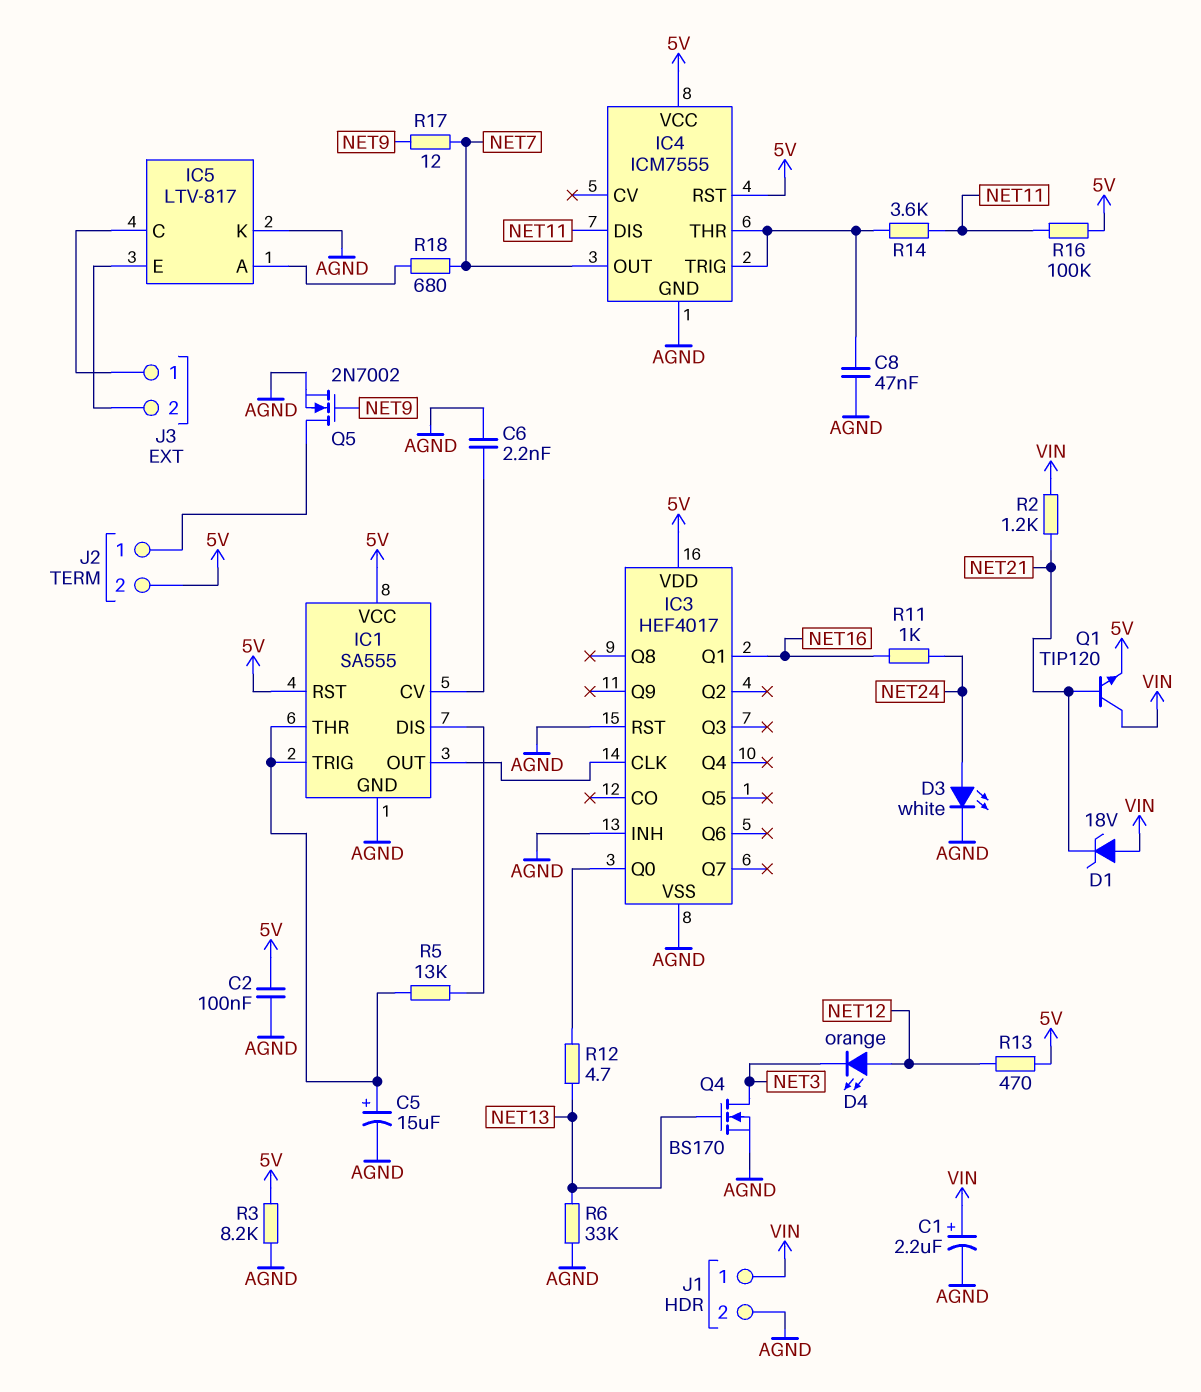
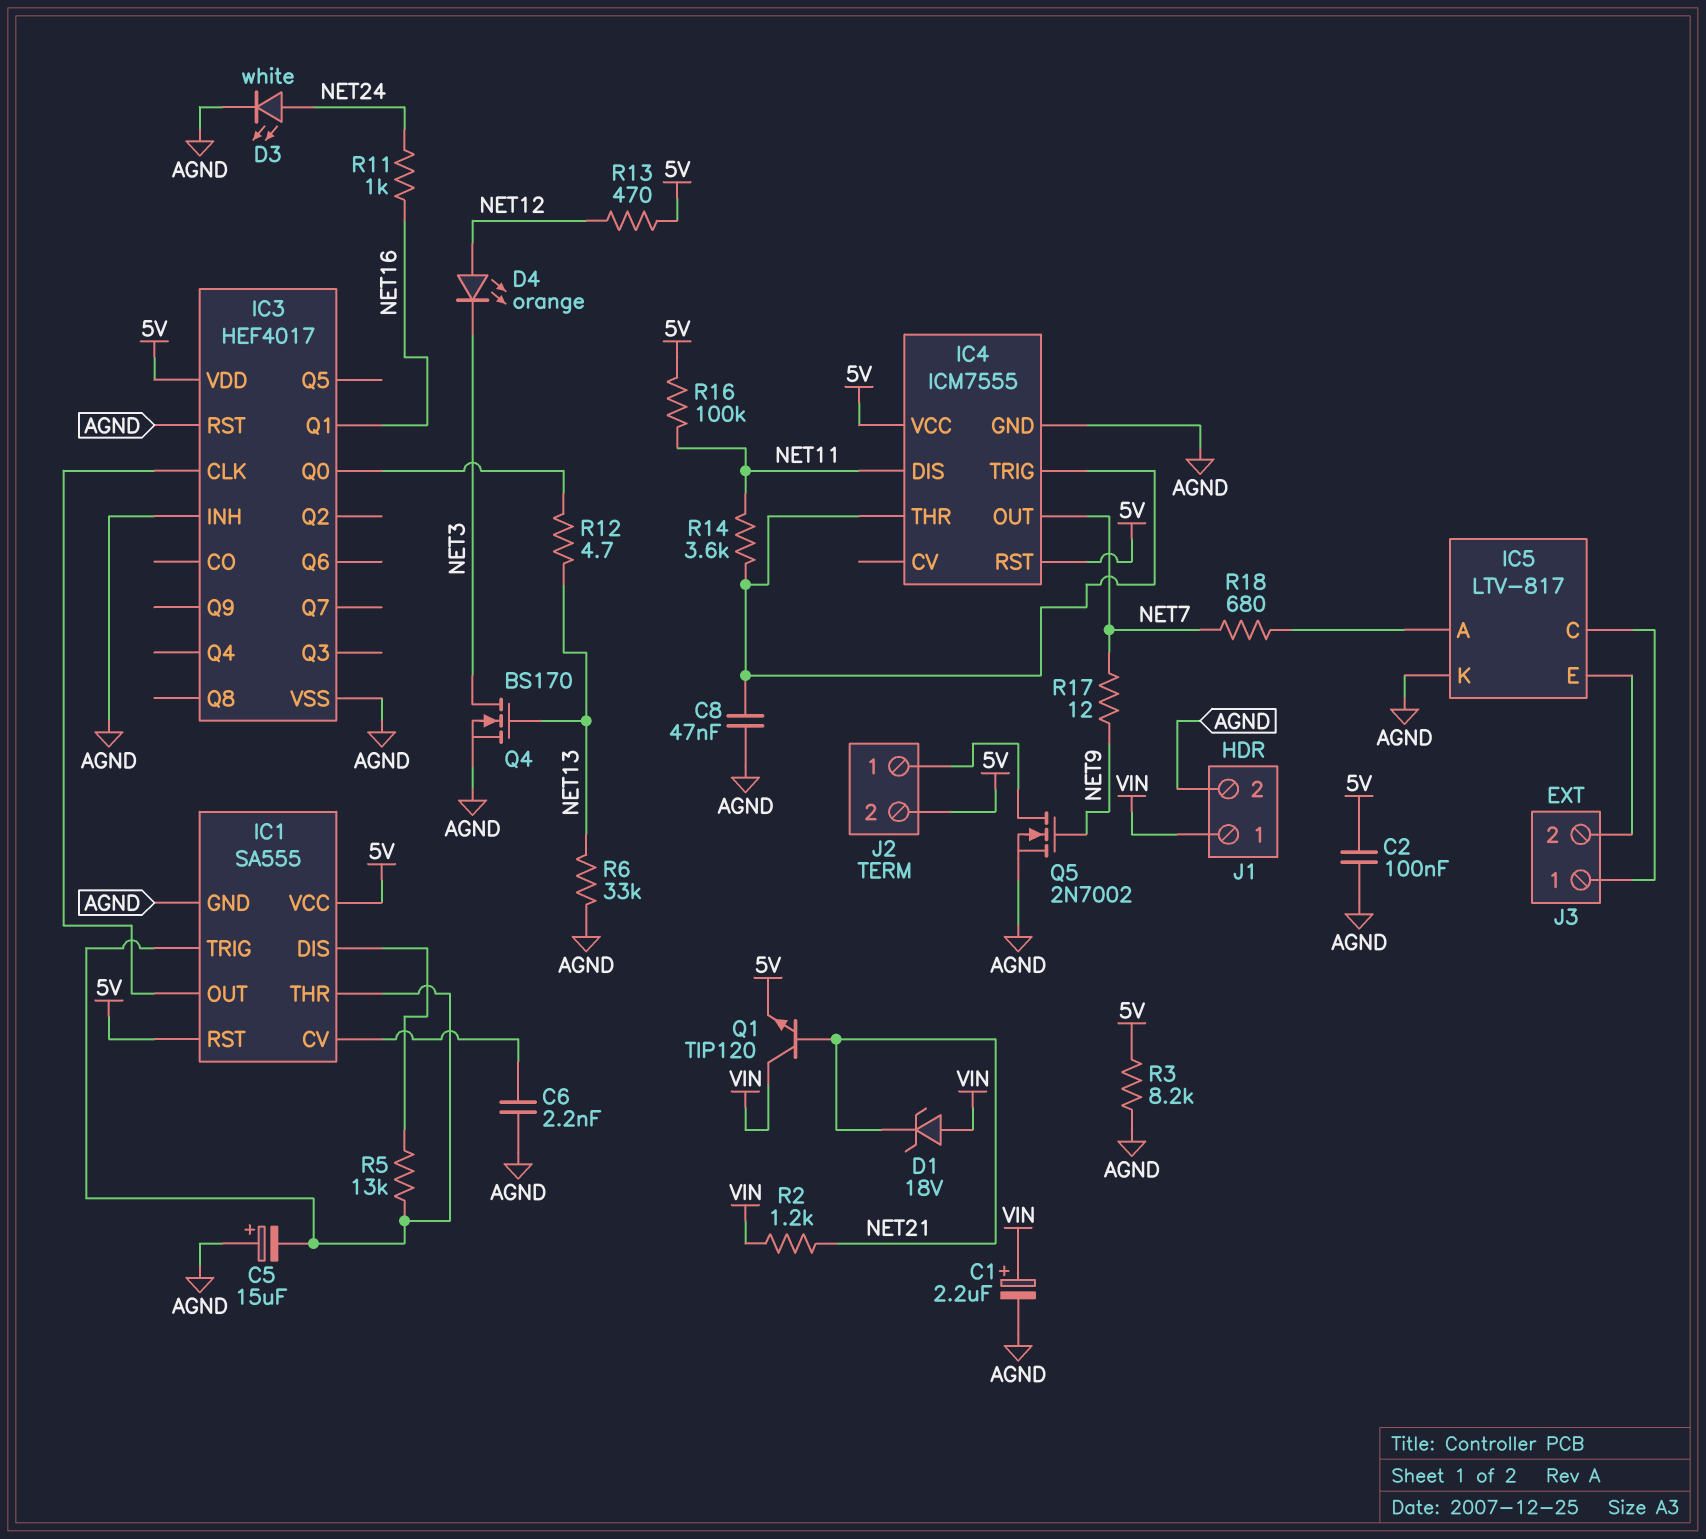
C5: 15uF (plus IC1/THR, minus AGND) -> 15uF (plus AGND, minus IC1/THR)

